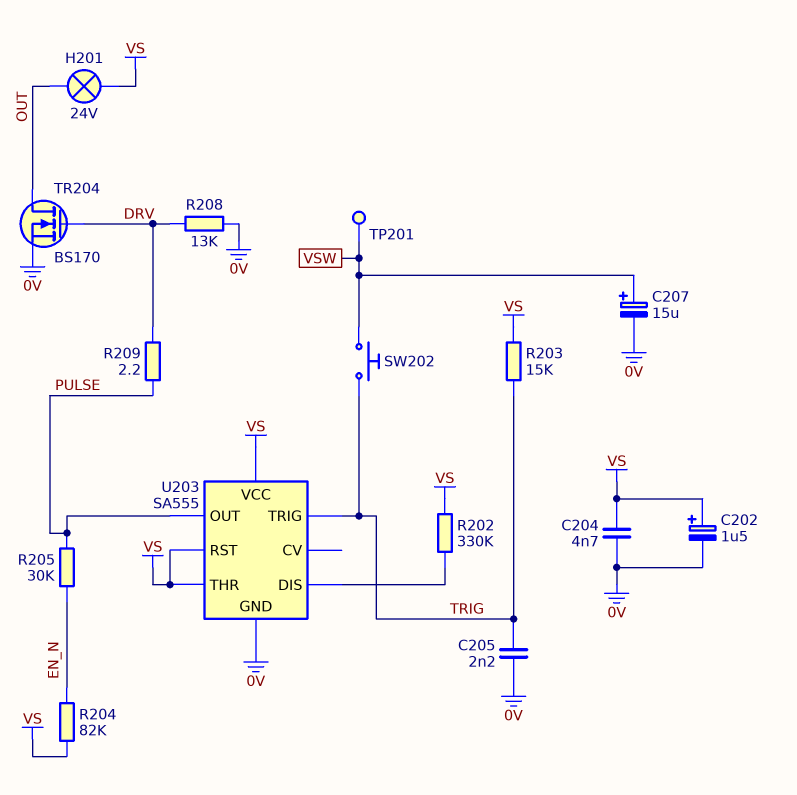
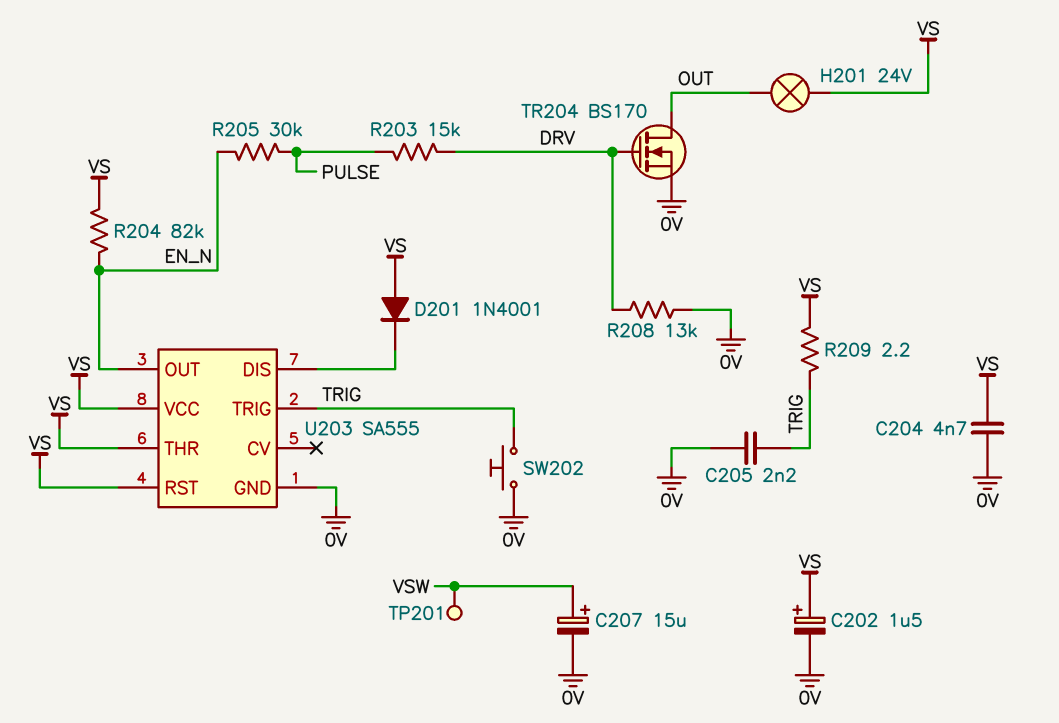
D201: none -> diode 1N4001 (A VS, K U203/DIS)
R202: 330k (U203/DIS, VS) -> none
R203: 15k (TRIG, VS) -> 15k (DRV, PULSE)
R209: 2.2 (DRV, PULSE) -> 2.2 (TRIG, VS)
SW202: button (TRIG, VSW) -> button (0V, TRIG)
U203 pin OUT: PULSE -> EN_N

